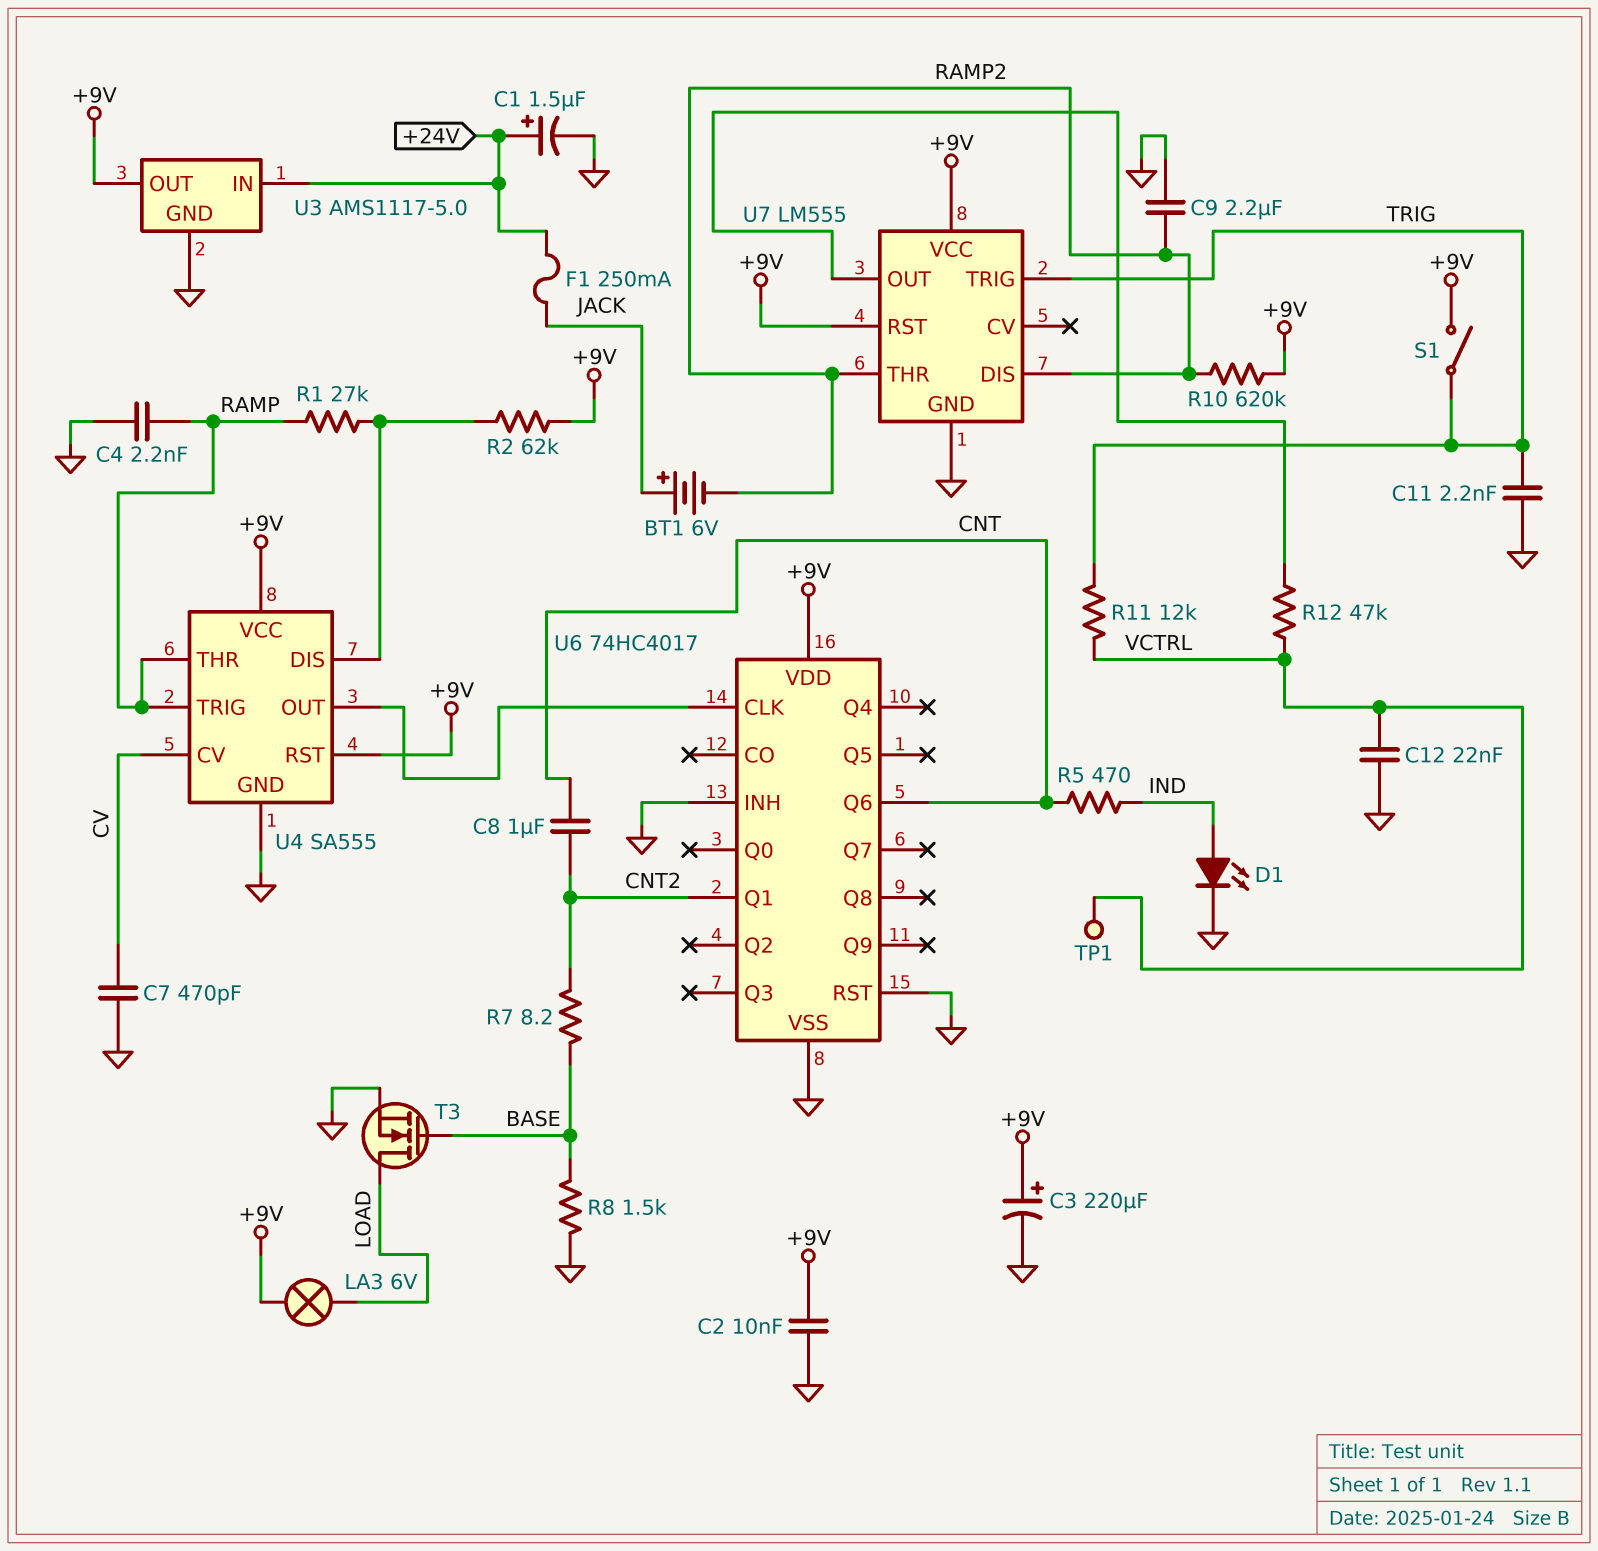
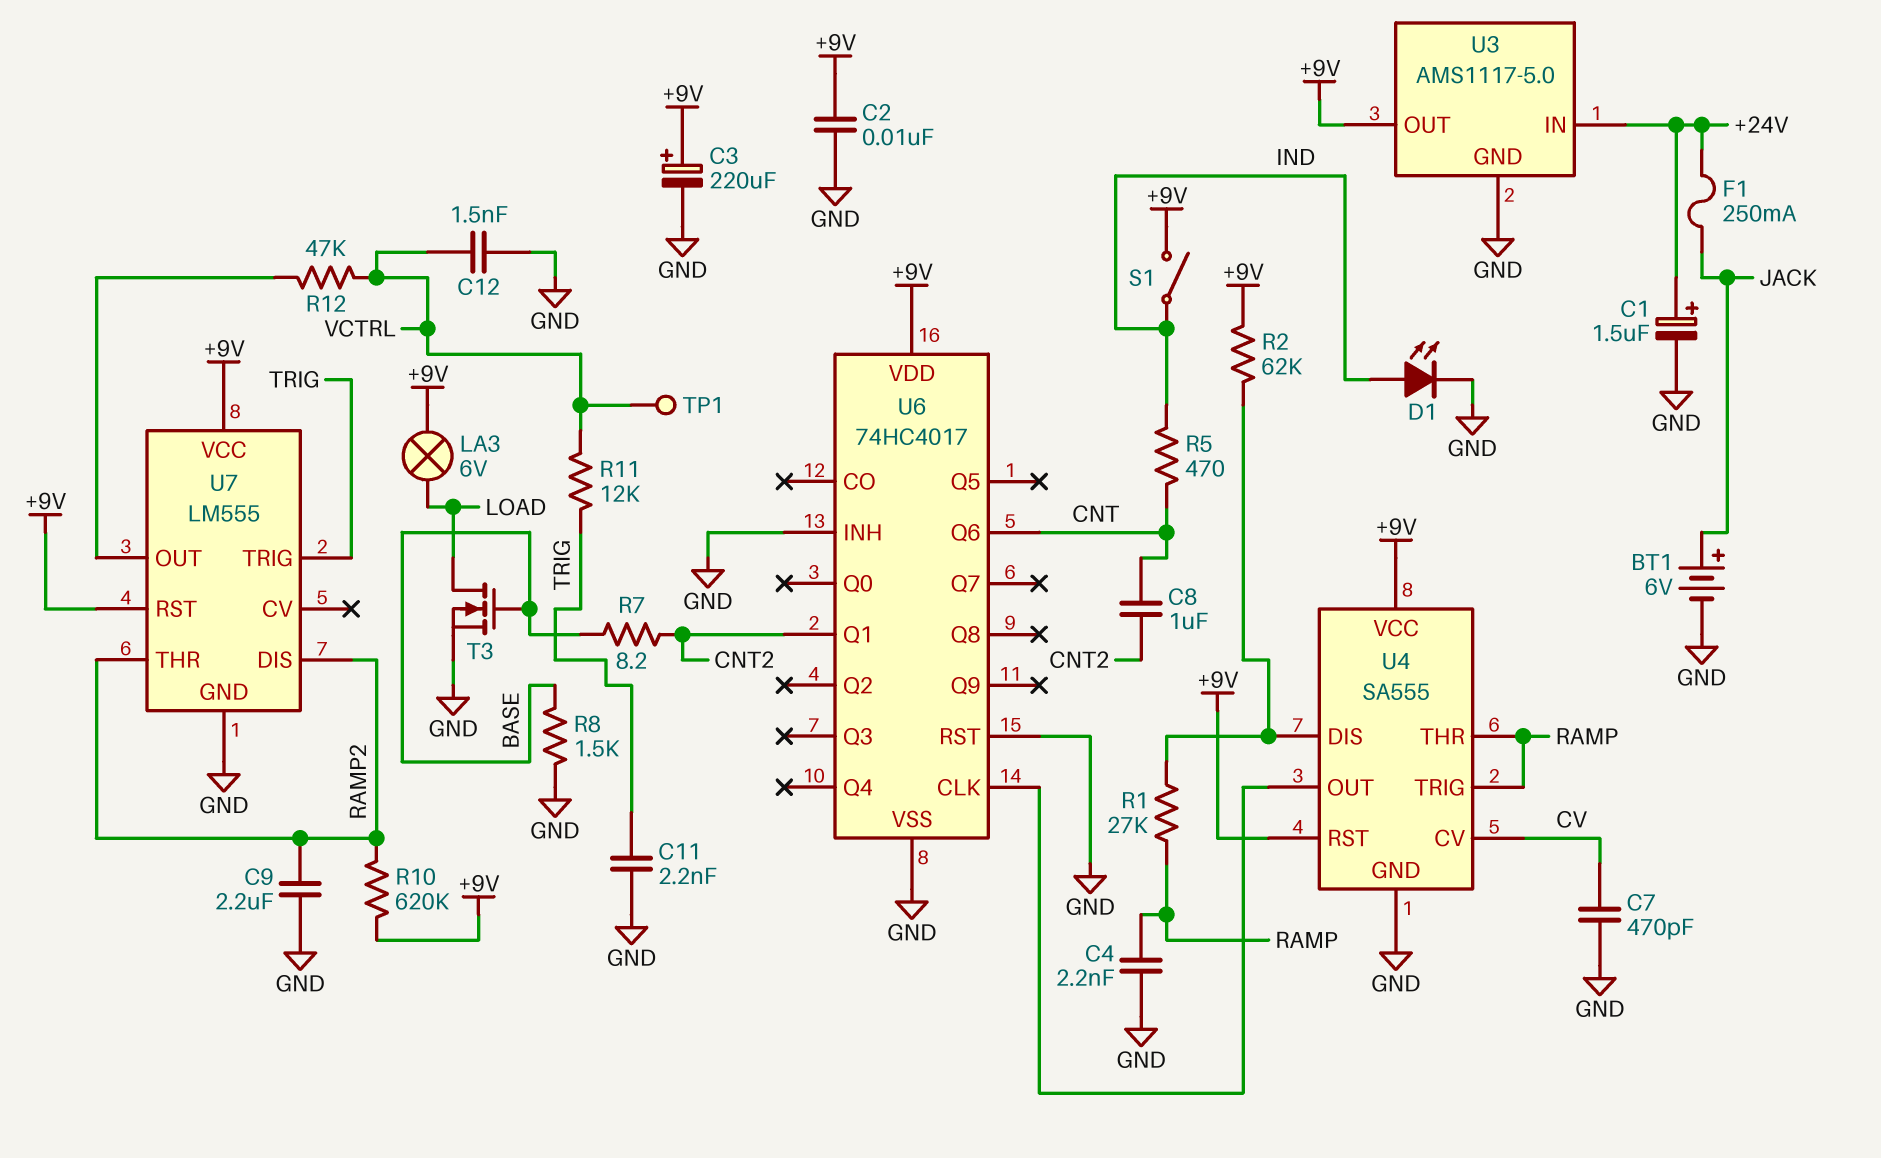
BT1: 6V (plus JACK, minus RAMP2) -> 6V (plus JACK, minus GND)
C12: 22nF (GND, VCTRL) -> 1.5nF (GND, VCTRL)
S1: switch (+9V, TRIG) -> switch (+9V, IND)

